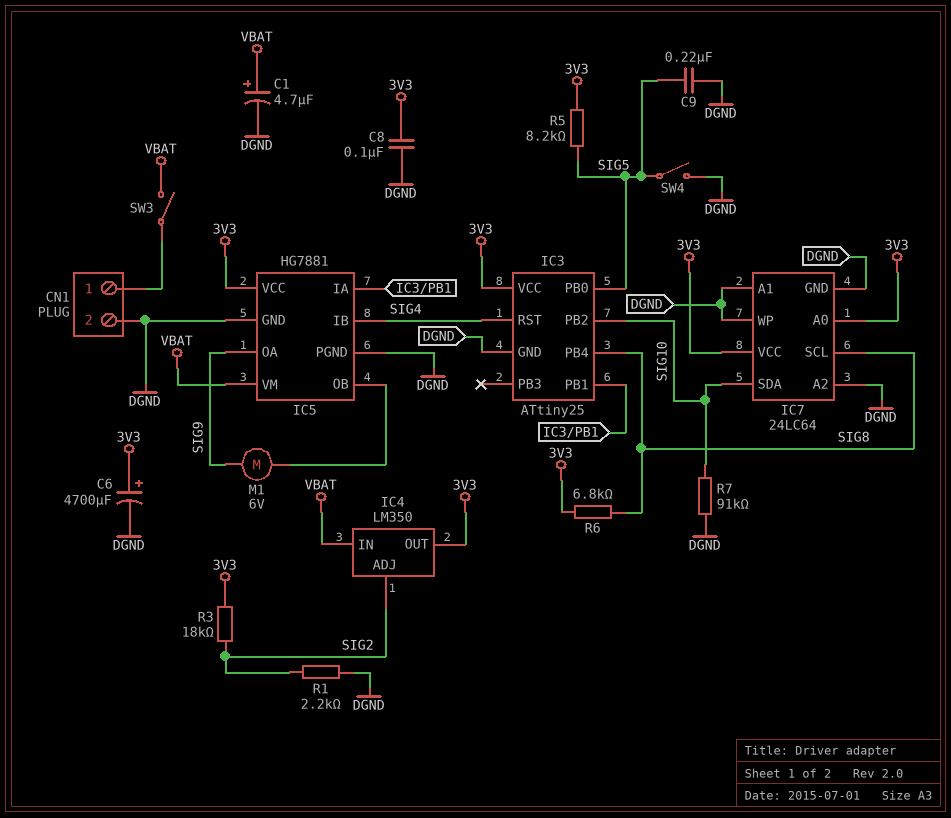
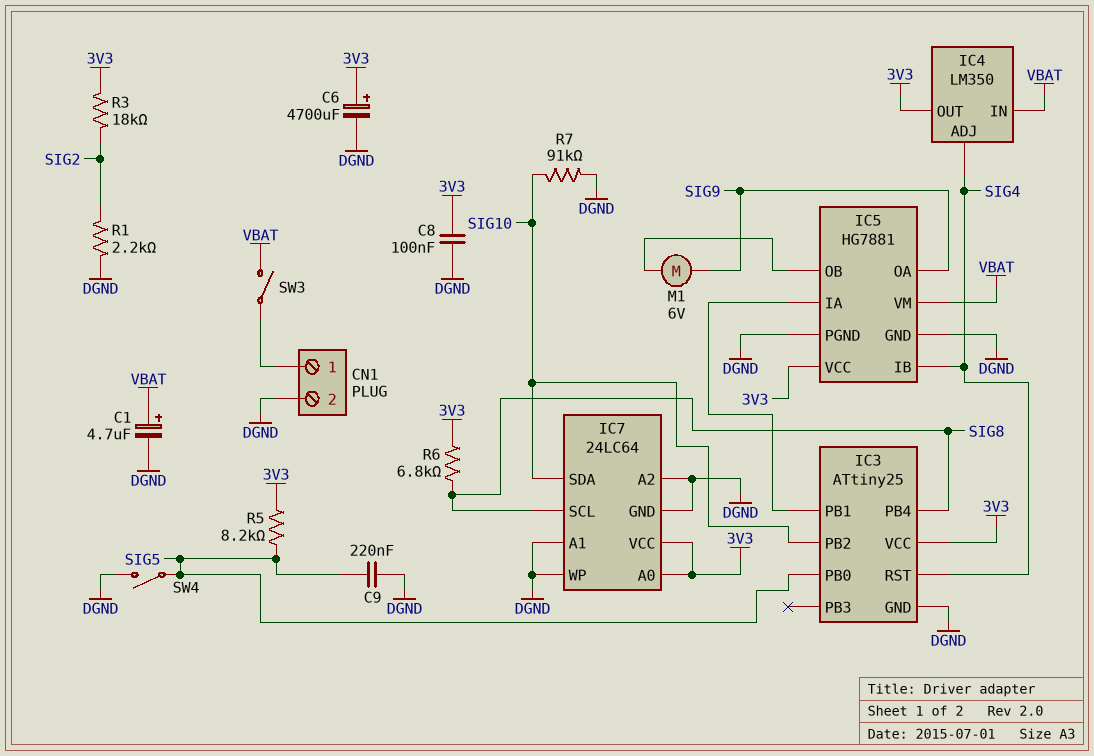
IC4 pin ADJ: SIG2 -> SIG4

